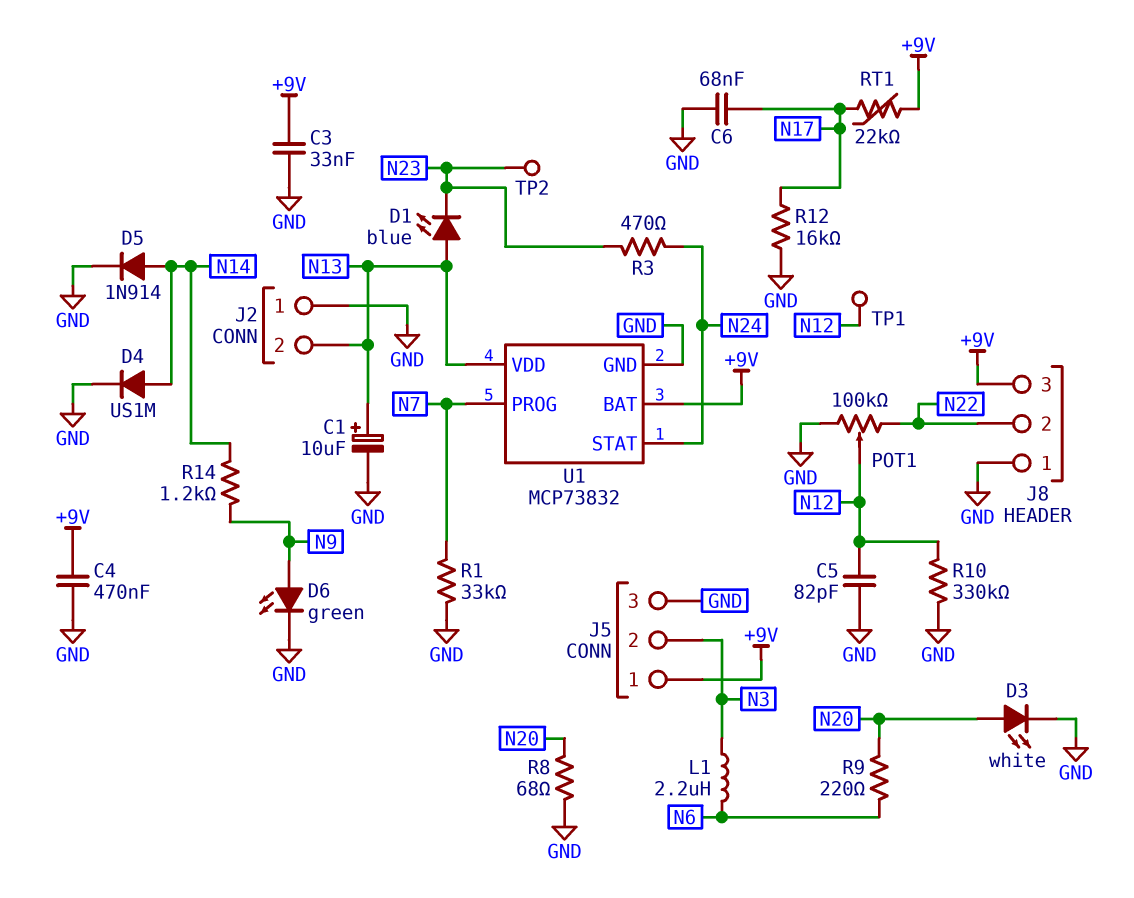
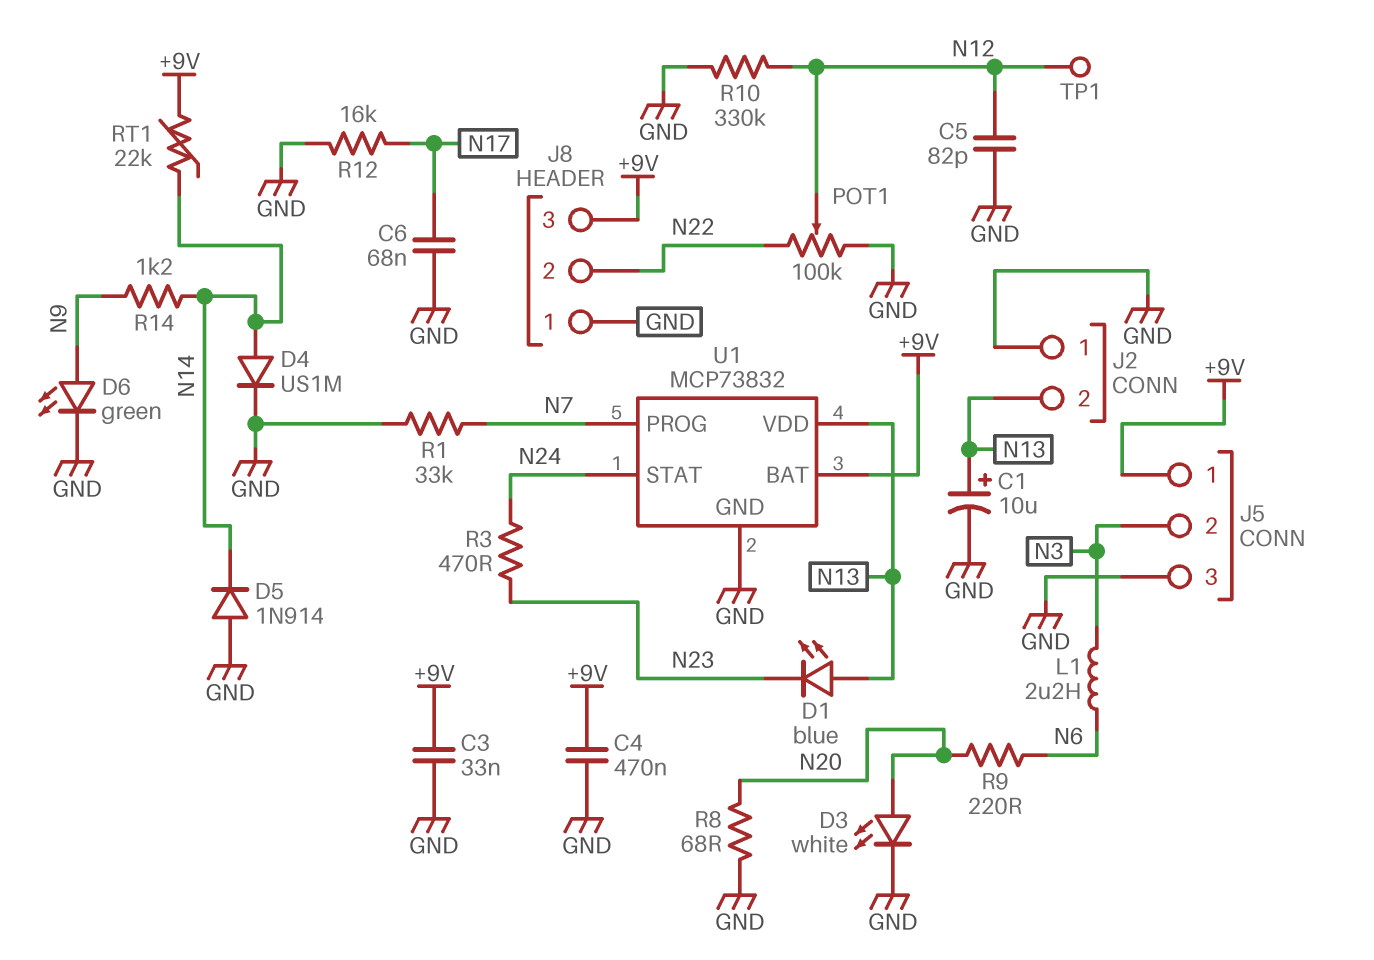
D5: diode 1N914 (A N14, K GND) -> diode 1N914 (A GND, K N14)
RT1: 22k (+9V, N17) -> 22k (+9V, N14)
TP2: test point (N23) -> none

